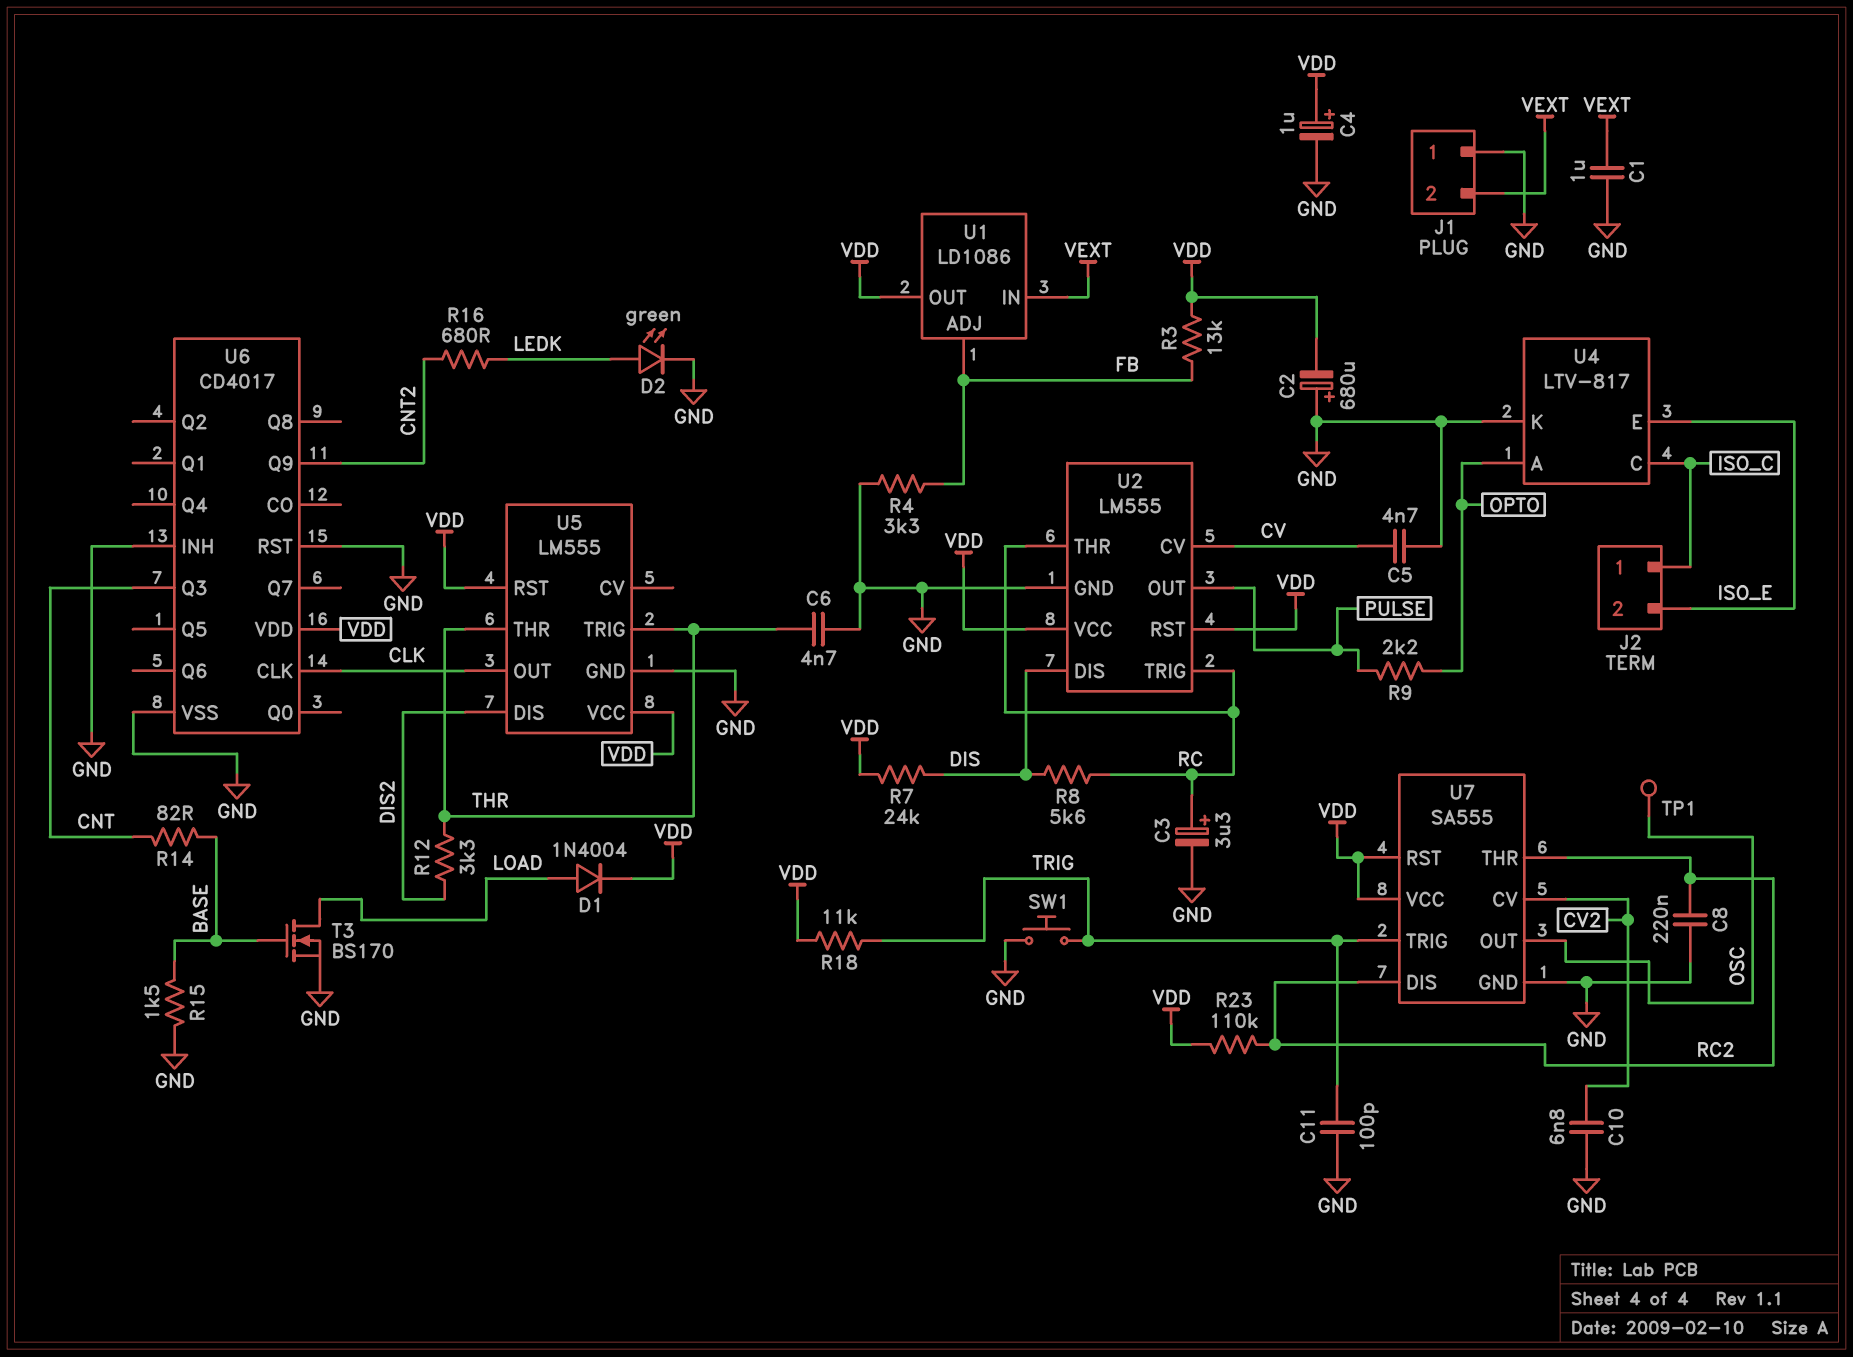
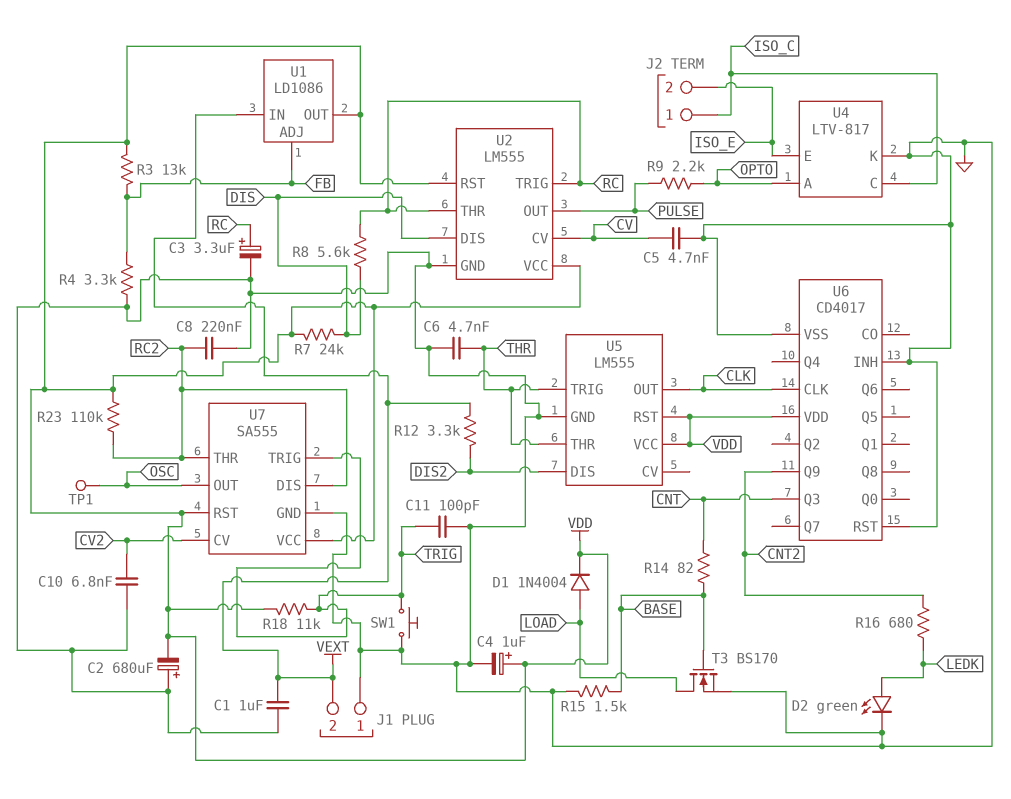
R12: 3.3k (DIS2, THR) -> 3.3k (DIS2, VEXT)

